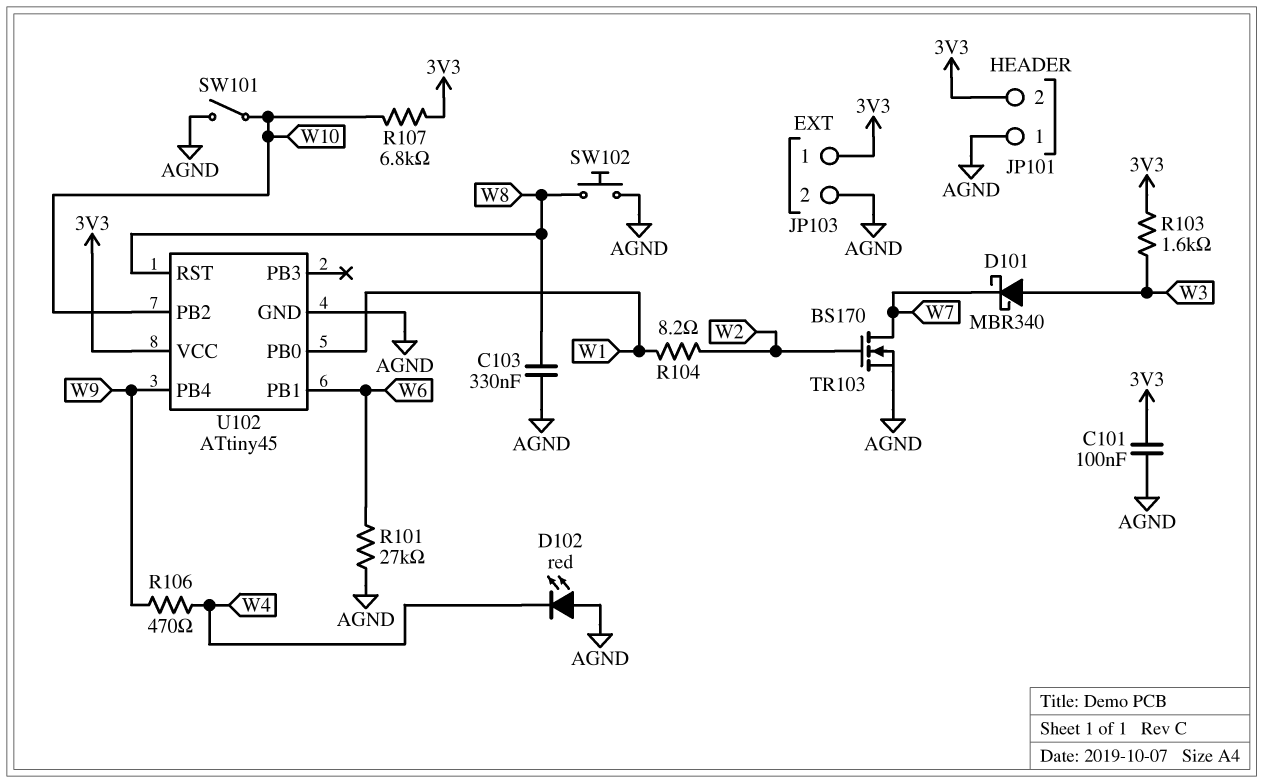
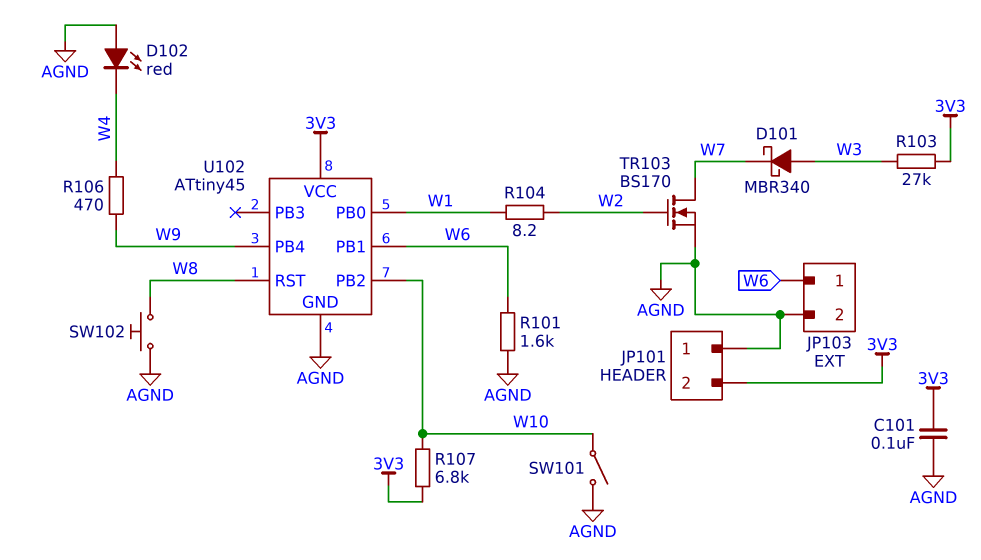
C103: 330nF (AGND, W8) -> none
JP103 pin 1: 3V3 -> W6
R101: 27k (AGND, W6) -> 1.6k (AGND, W6)
R103: 1.6k (3V3, W3) -> 27k (3V3, W3)

